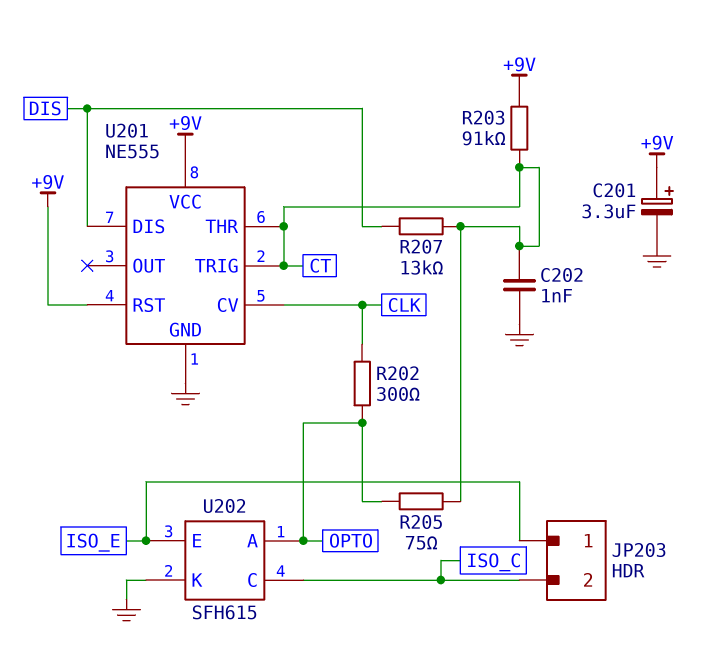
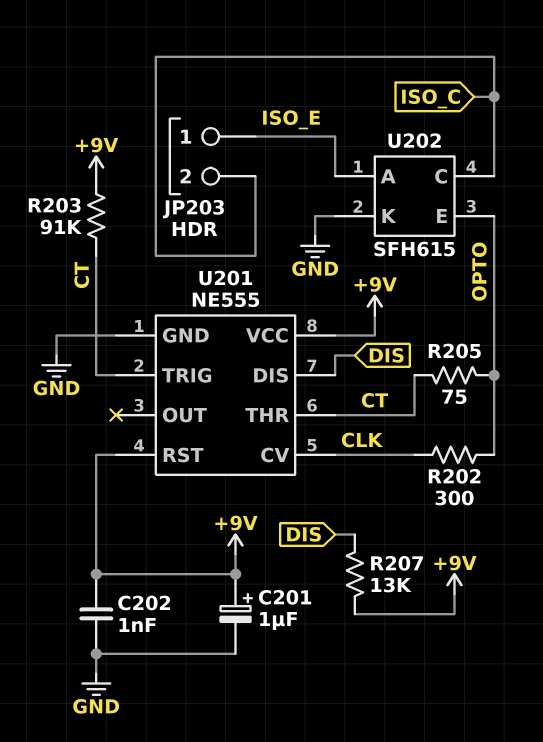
C201: 3.3uF (plus +9V, minus GND) -> 1uF (plus +9V, minus GND)
C202: 1nF (CT, GND) -> 1nF (+9V, GND)
R207: 13k (CT, DIS) -> 13k (+9V, DIS)
U202 pin A: OPTO -> ISO_E
U202 pin E: ISO_E -> OPTO

